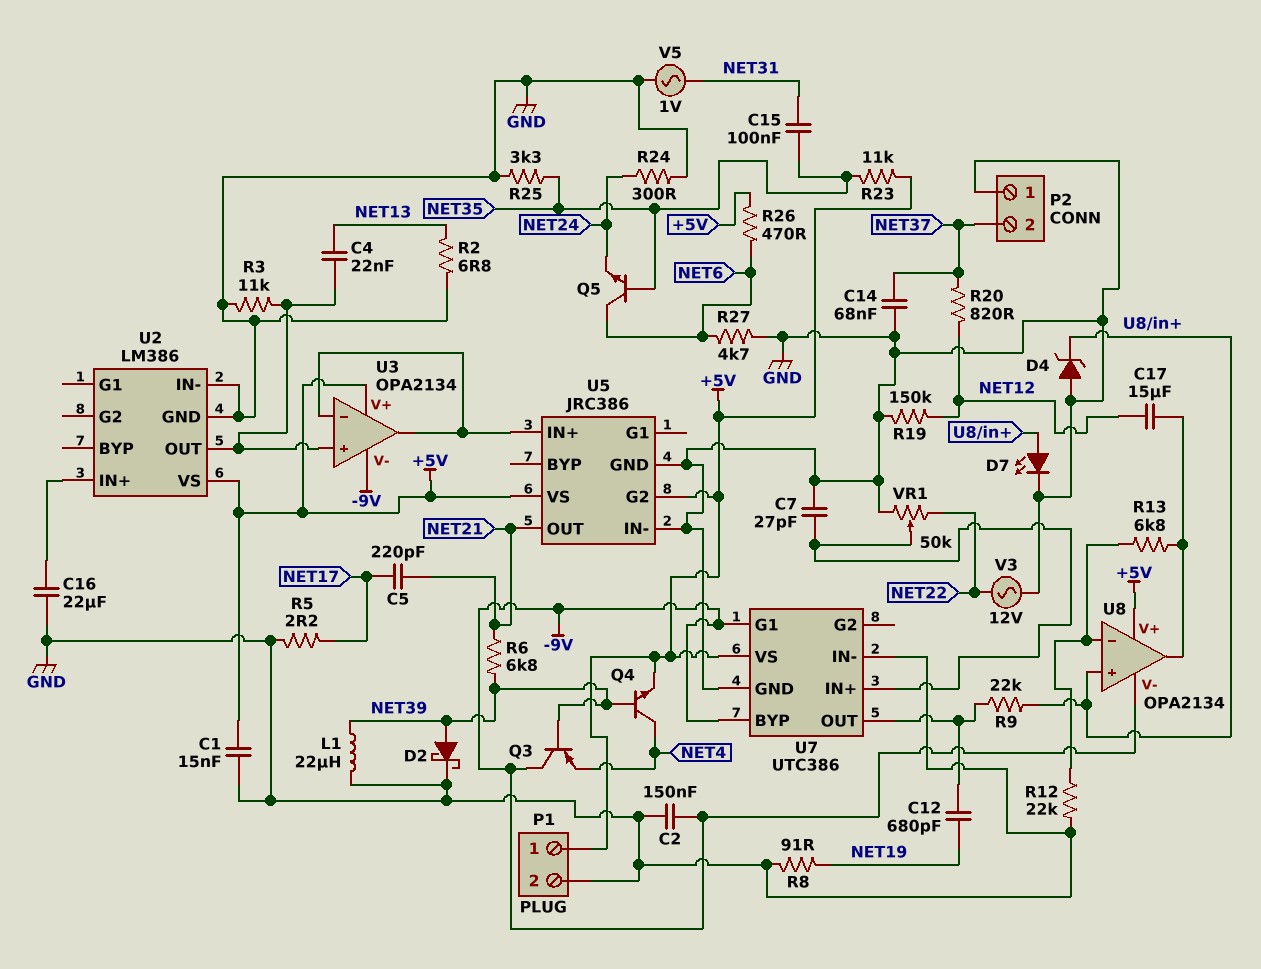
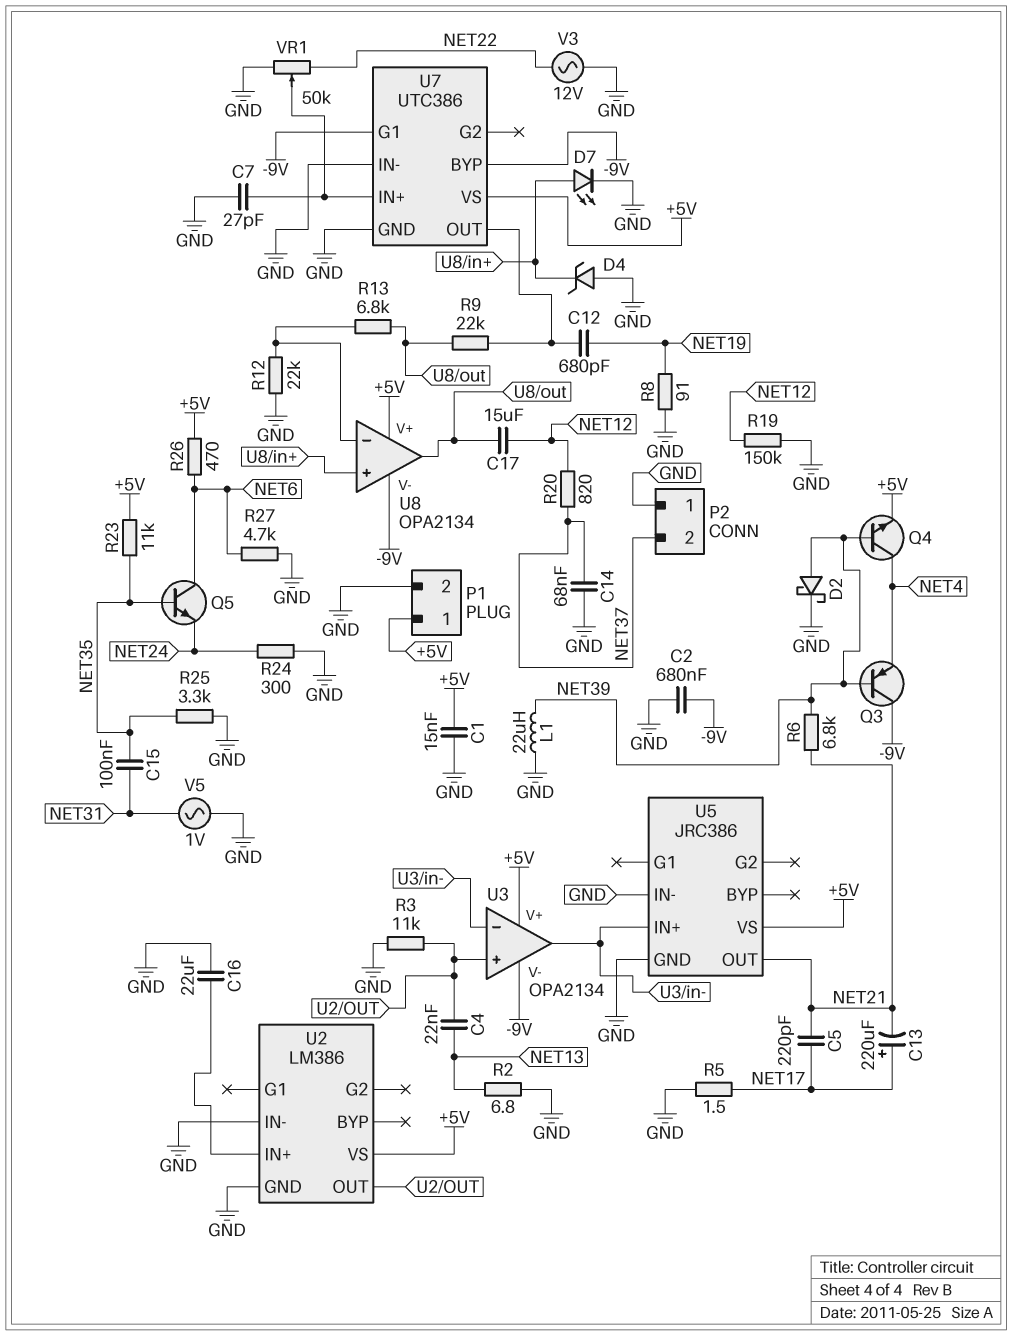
C2: 150nF (-9V, GND) -> 680nF (-9V, GND)
C13: none -> 220uF (plus NET17, minus NET21)
R5: 2.2 (GND, NET17) -> 1.5 (GND, NET17)
R9: 22k (U7/OUT, U8/in+) -> 22k (U7/OUT, U8/out)
U5 pin G2: +5V -> none

